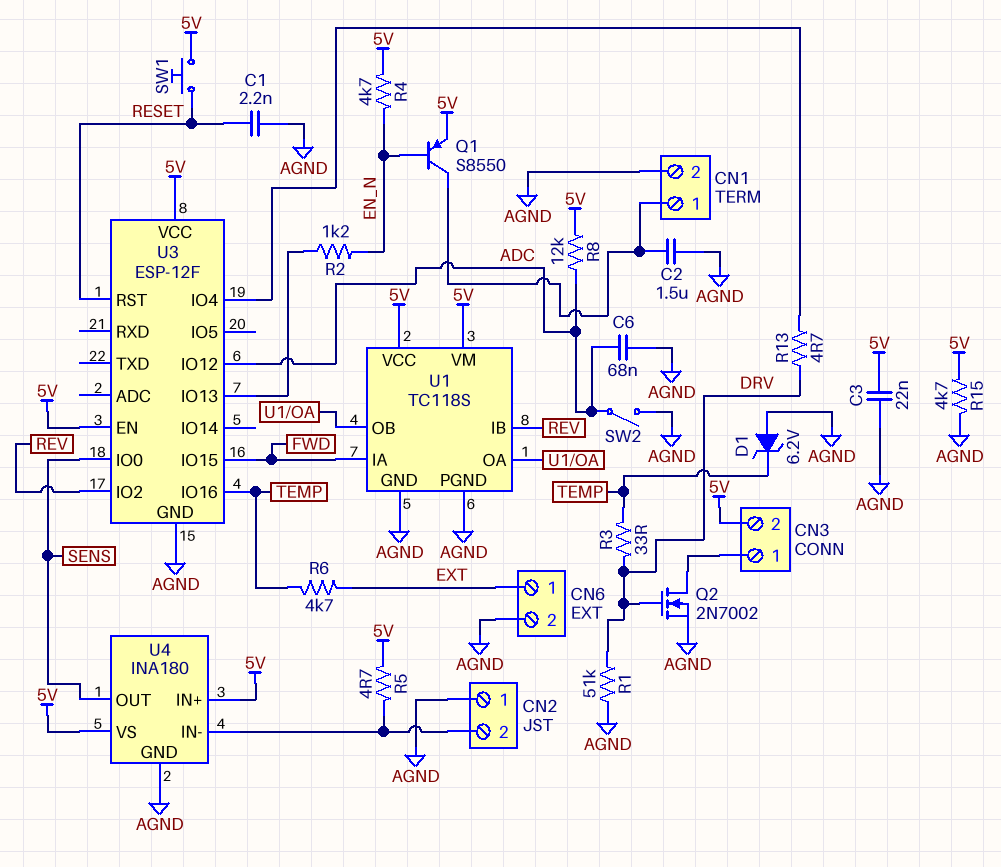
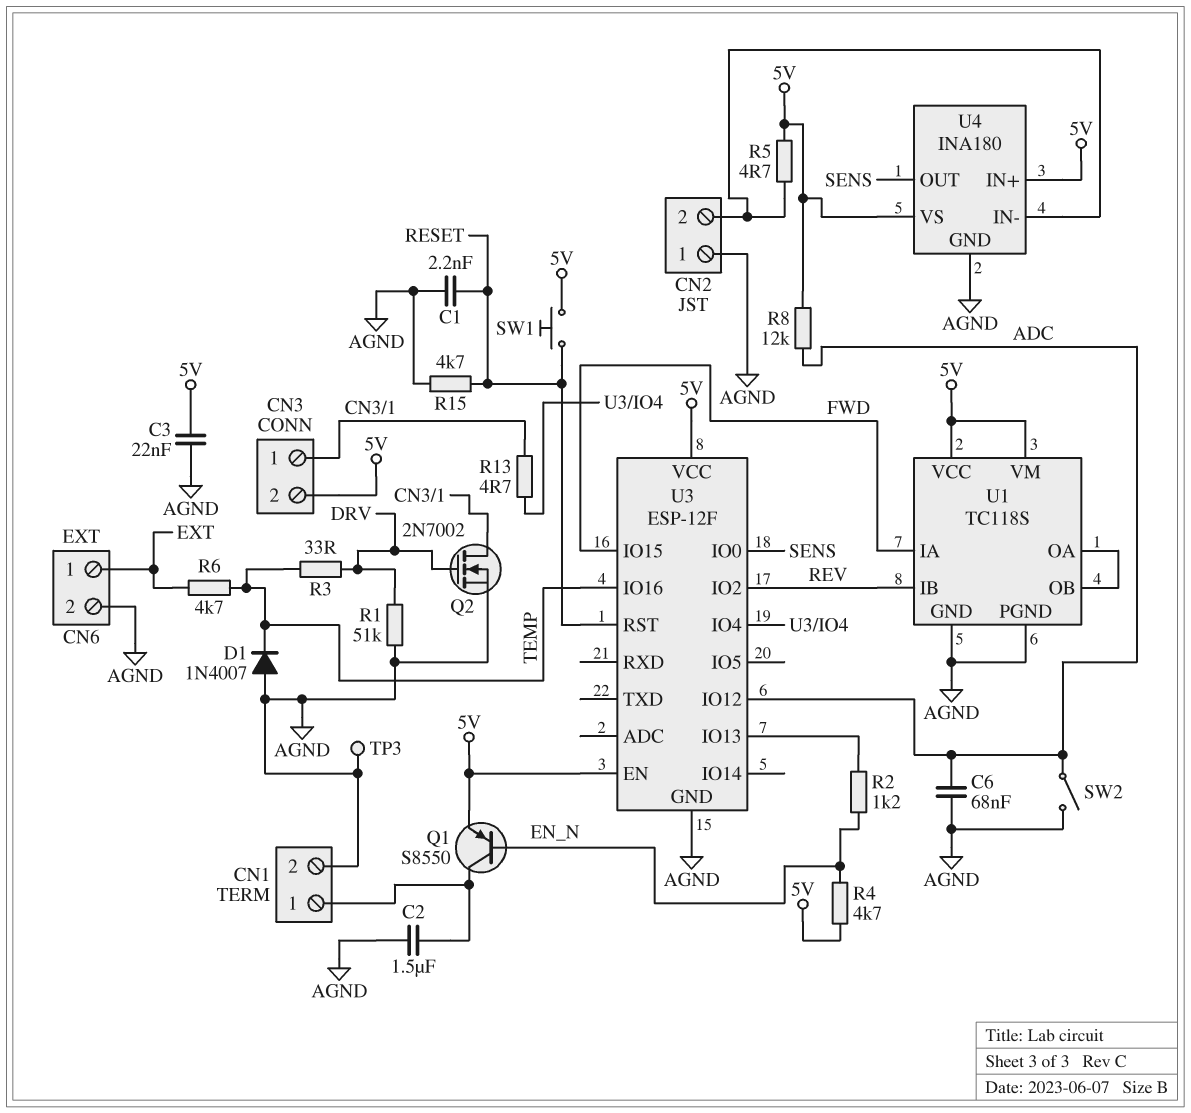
D1: zener 6.2V (A AGND, K TEMP) -> diode 1N4007 (A AGND, K TEMP)
R13: 4.7 (DRV, U3/IO4) -> 4.7 (CN3/1, U3/IO4)
R15: 4.7k (5V, AGND) -> 4.7k (AGND, RESET)
TP3: none -> test point (AGND)

